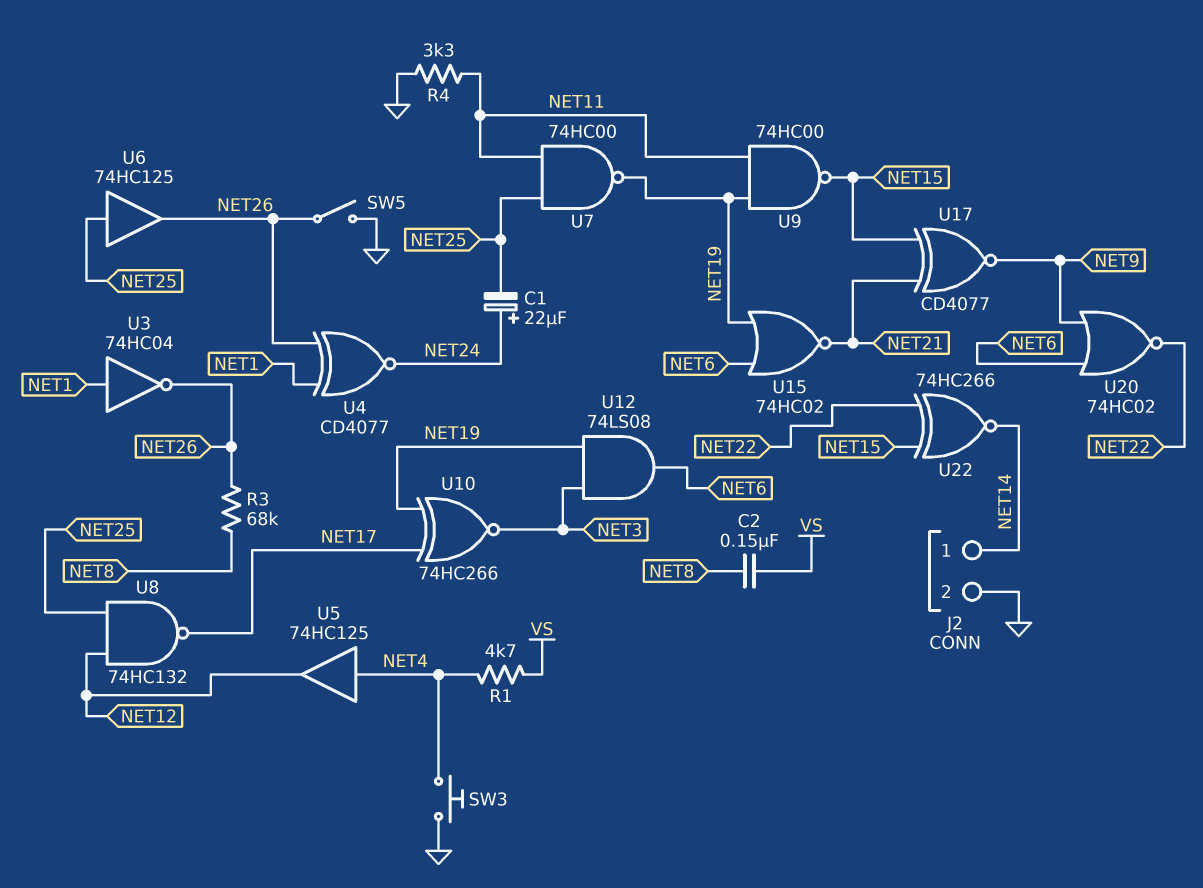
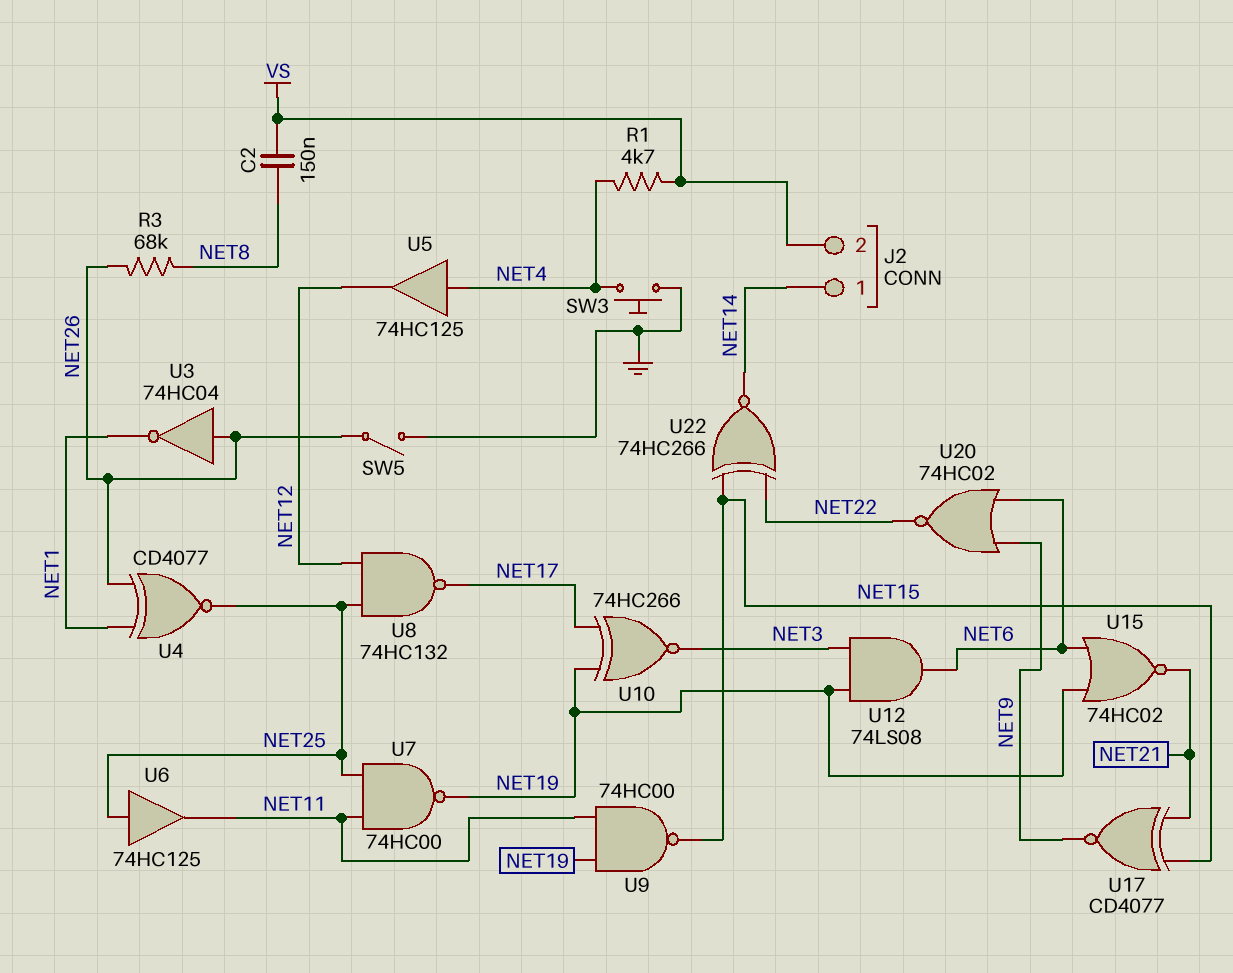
C1: 22uF (plus NET24, minus NET25) -> none
J2 pin 2: GND -> VS
R4: 3.3k (GND, NET11) -> none
U3: NOT 74HC04 (in NET1, out NET26) -> NOT 74HC04 (in NET26, out NET1)
U4: XNOR CD4077 (in NET1, in NET26, out NET24) -> XNOR CD4077 (in NET1, in NET26, out NET25)
U6: buffer 74HC125 (in NET25, out NET26) -> buffer 74HC125 (in NET25, out NET11)

